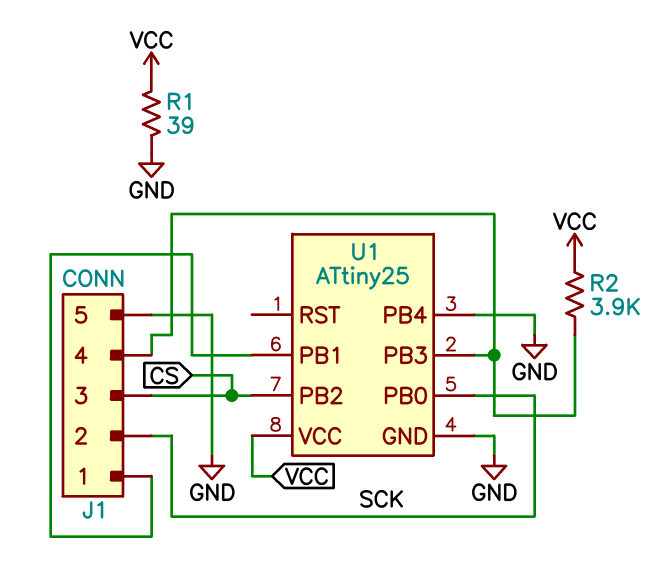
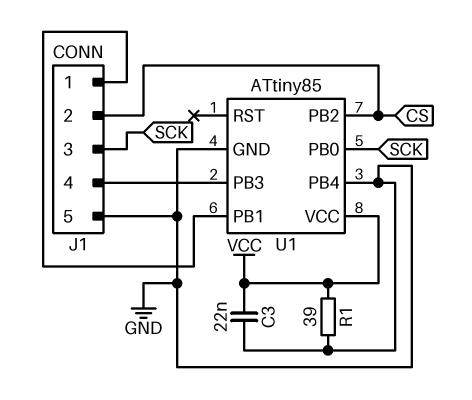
C3: none -> 22nF (GND, VCC)
J1 pin 2: SCK -> CS
J1 pin 3: CS -> SCK
R2: 3.9k (J1/4, VCC) -> none
U1: ATtiny25 -> ATtiny85

